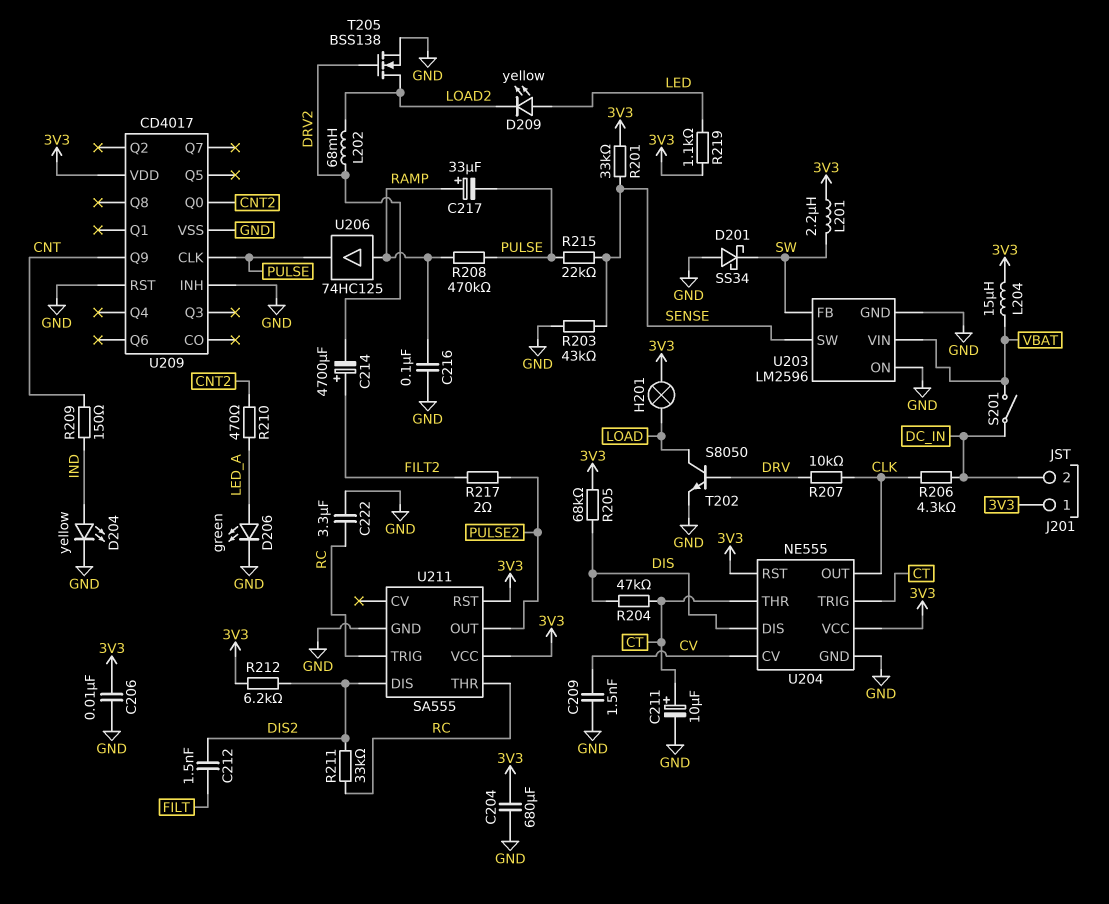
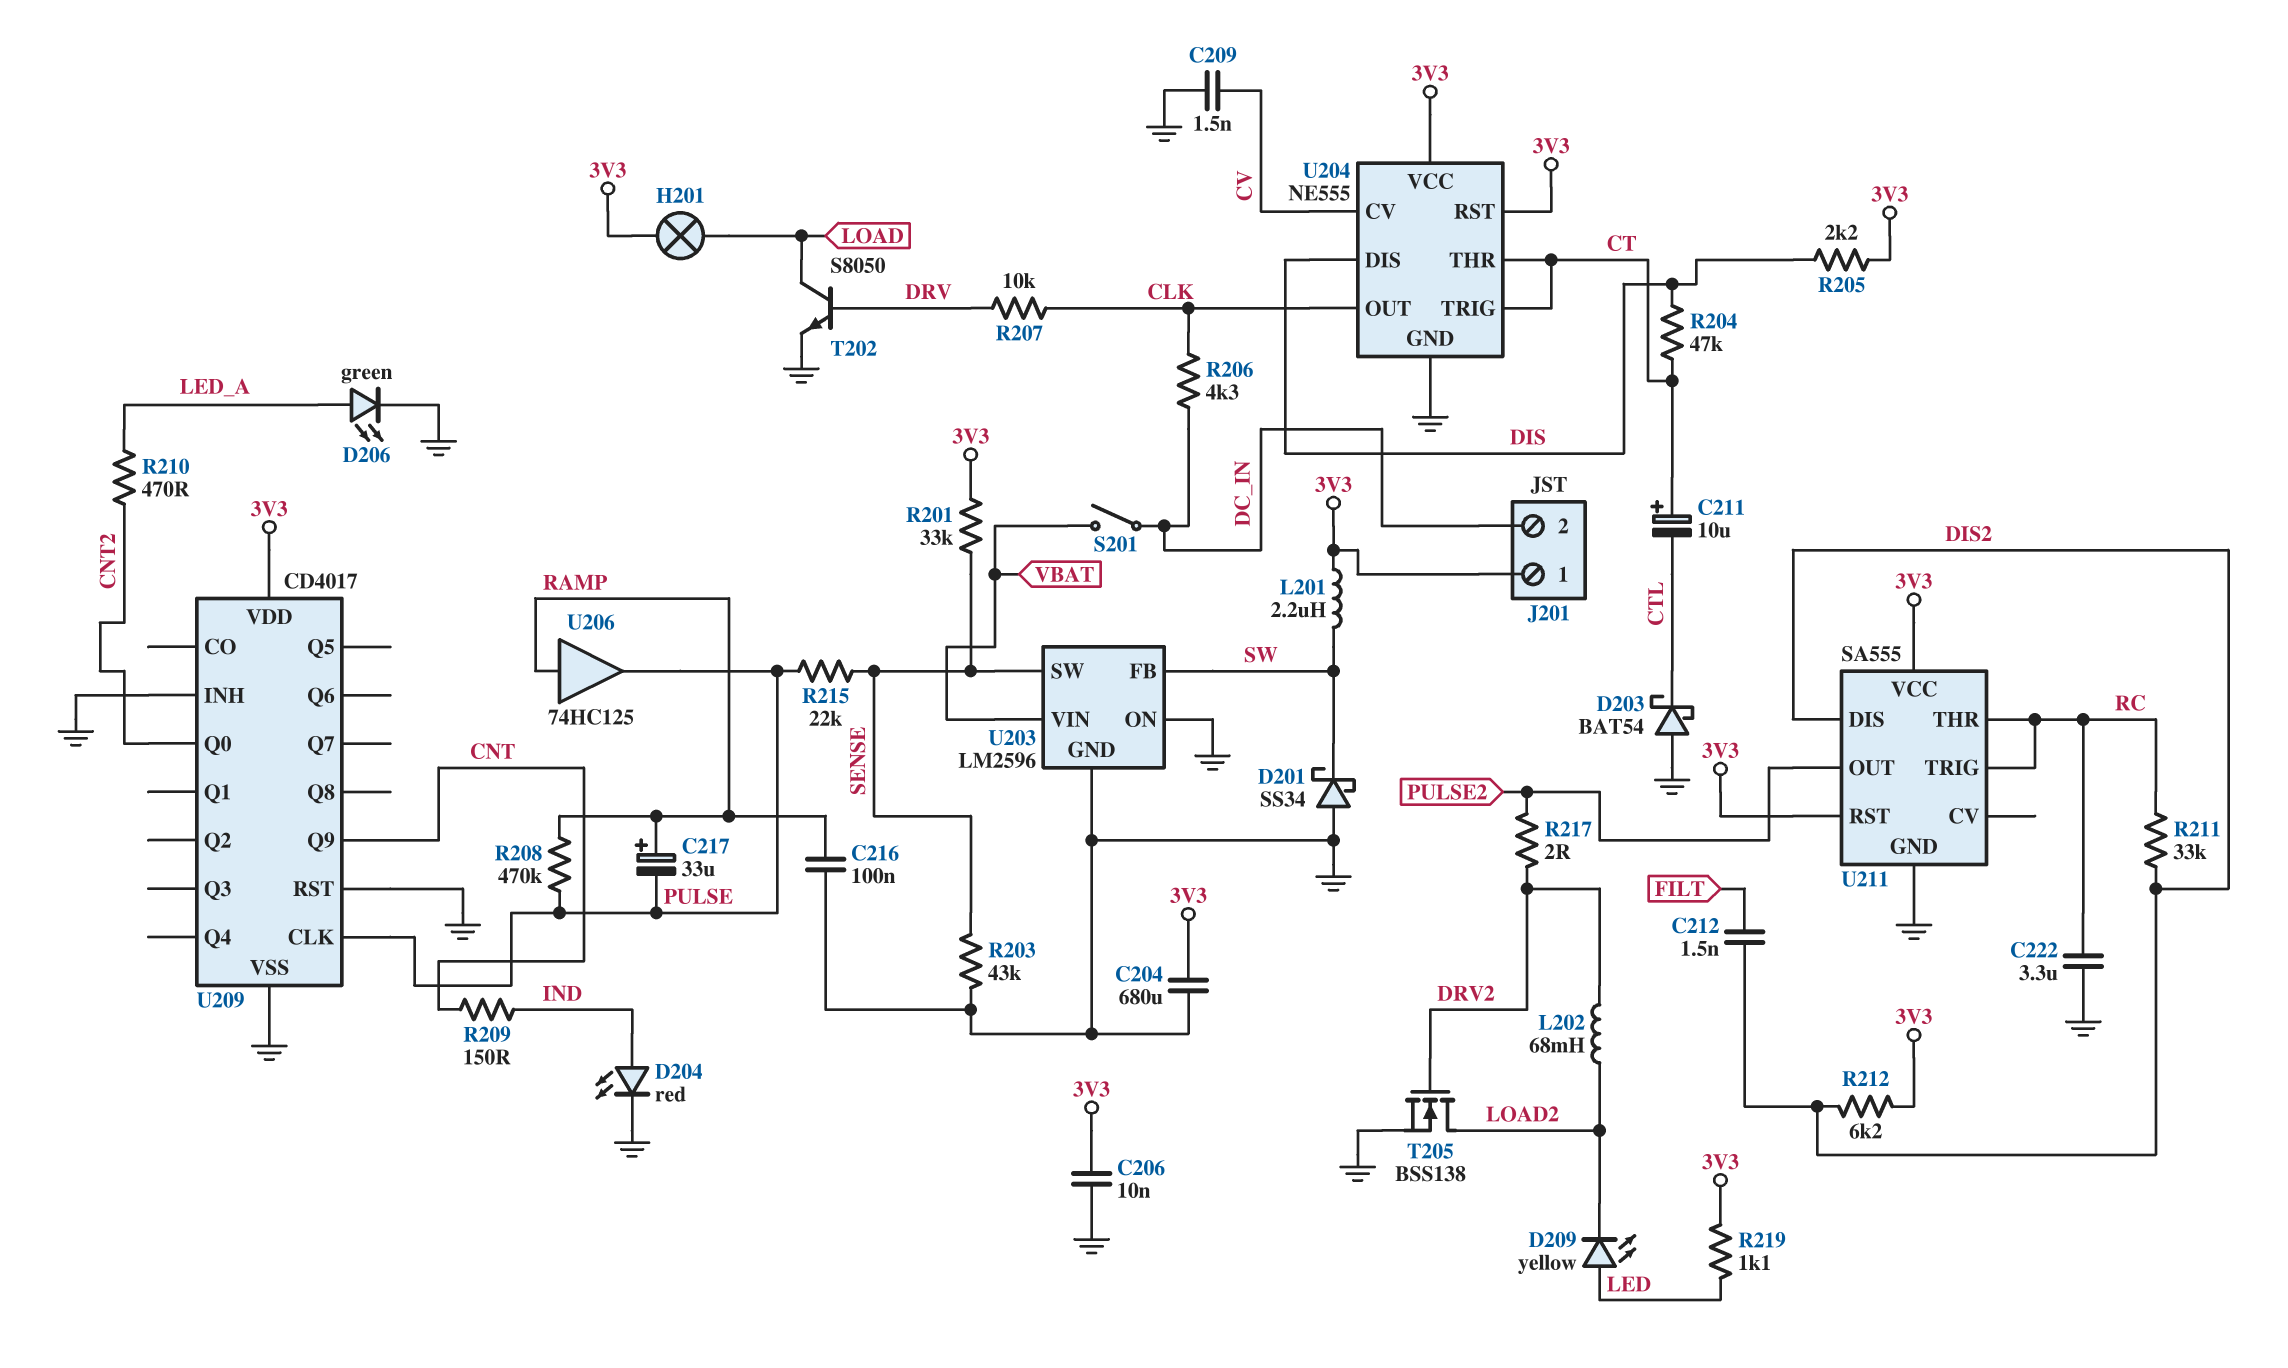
C211: 10uF (plus CT, minus GND) -> 10uF (plus CT, minus CTL)
C214: 4700uF (plus FILT2, minus DRV2) -> none
D203: none -> schottky BAT54 (A GND, K CTL)
D204: LED yellow (A IND, K GND) -> LED red (A IND, K GND)
L204: 15uH (3V3, VBAT) -> none
R205: 68k (3V3, DIS) -> 2.2k (3V3, DIS)
R217: 2 (FILT2, PULSE2) -> 2 (DRV2, PULSE2)

